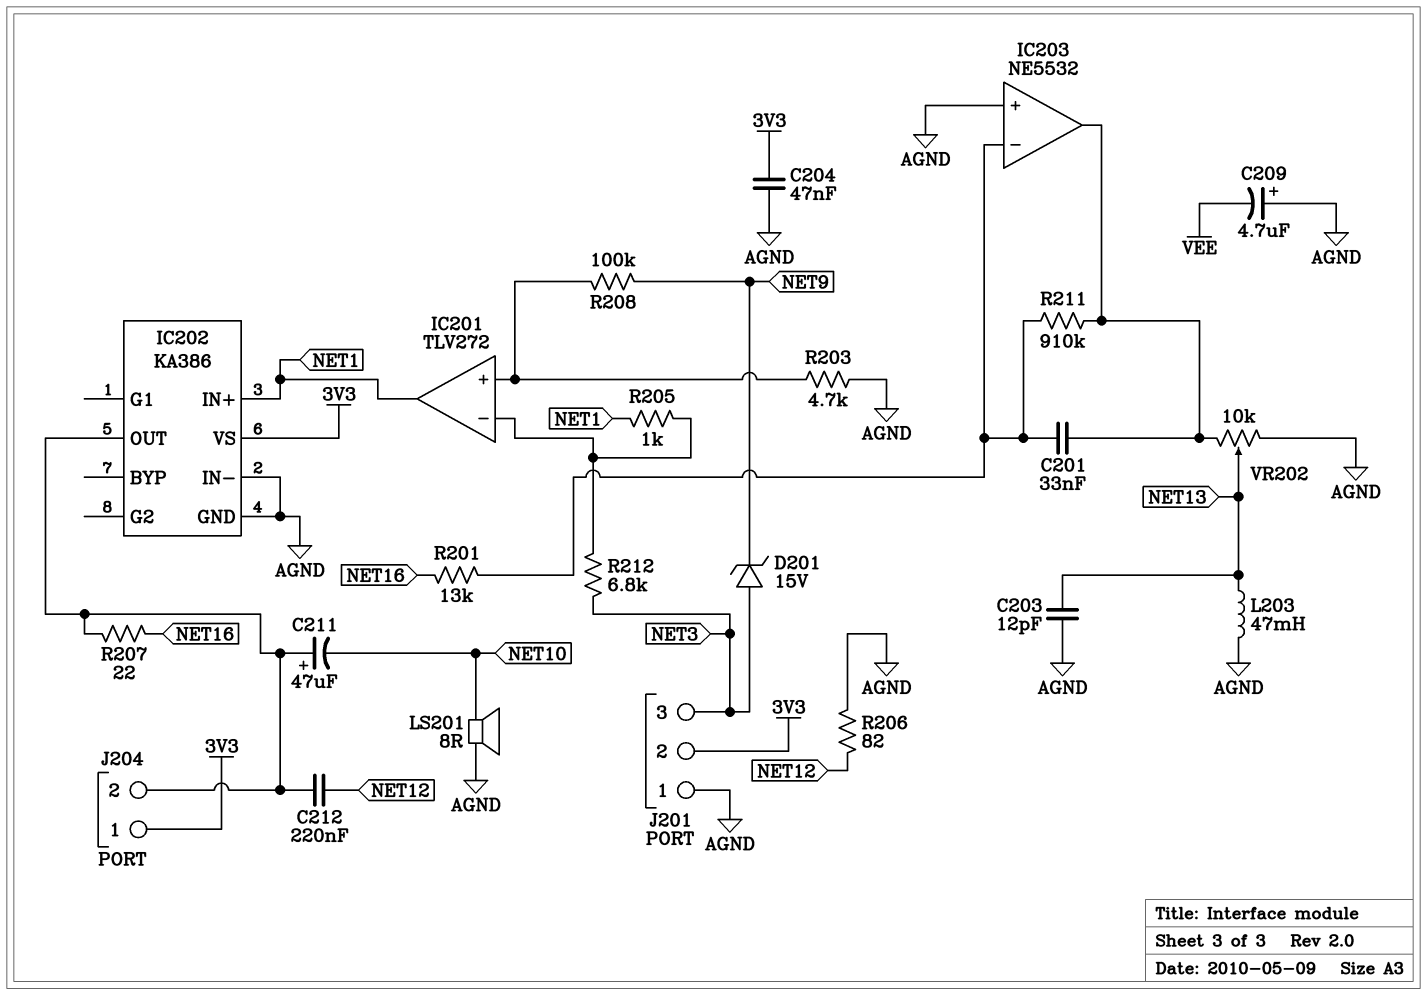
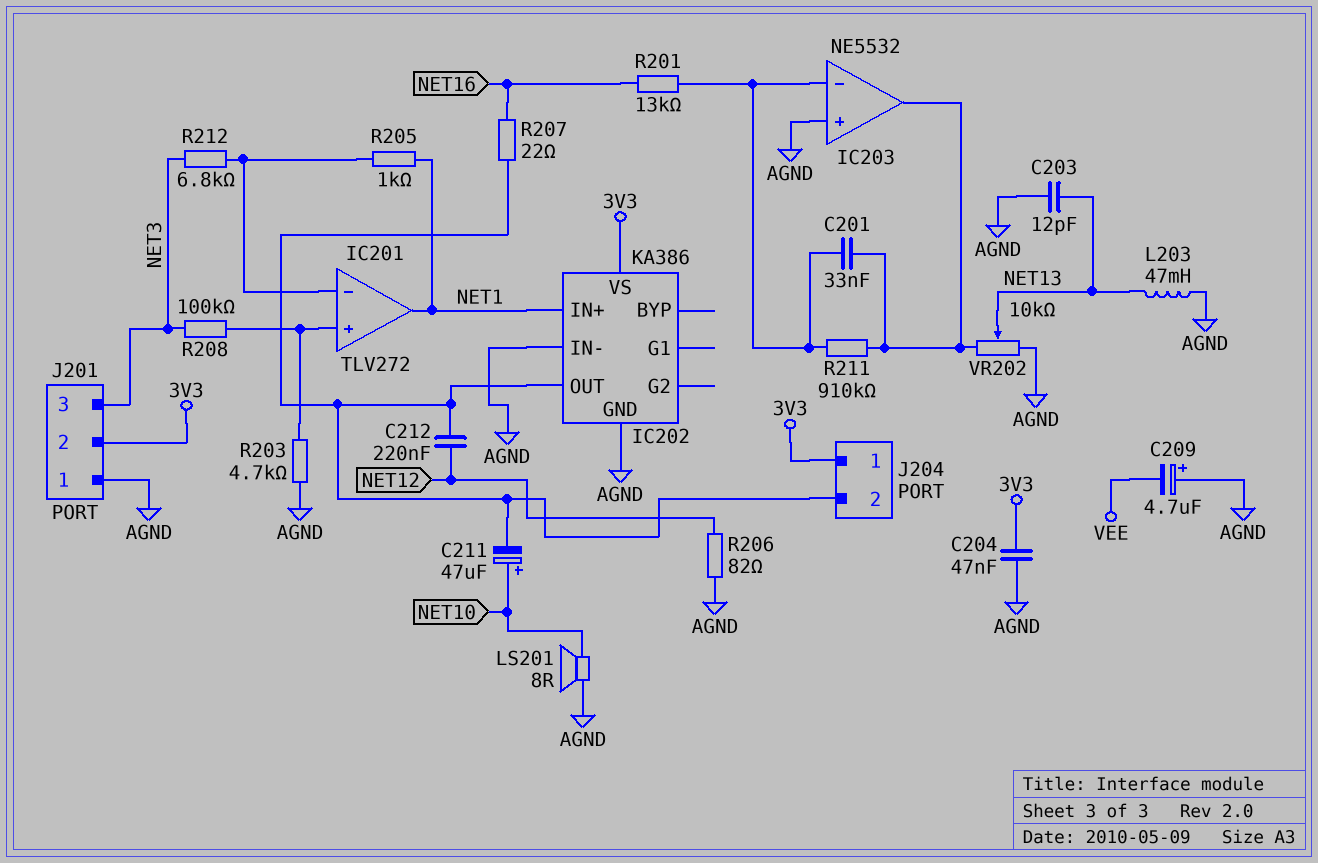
C211: 47uF (plus IC202/OUT, minus NET10) -> 47uF (plus NET10, minus IC202/OUT)
D201: zener 15V (A NET3, K NET9) -> none
R208: 100k (IC201/in+, NET9) -> 100k (IC201/in+, NET3)

